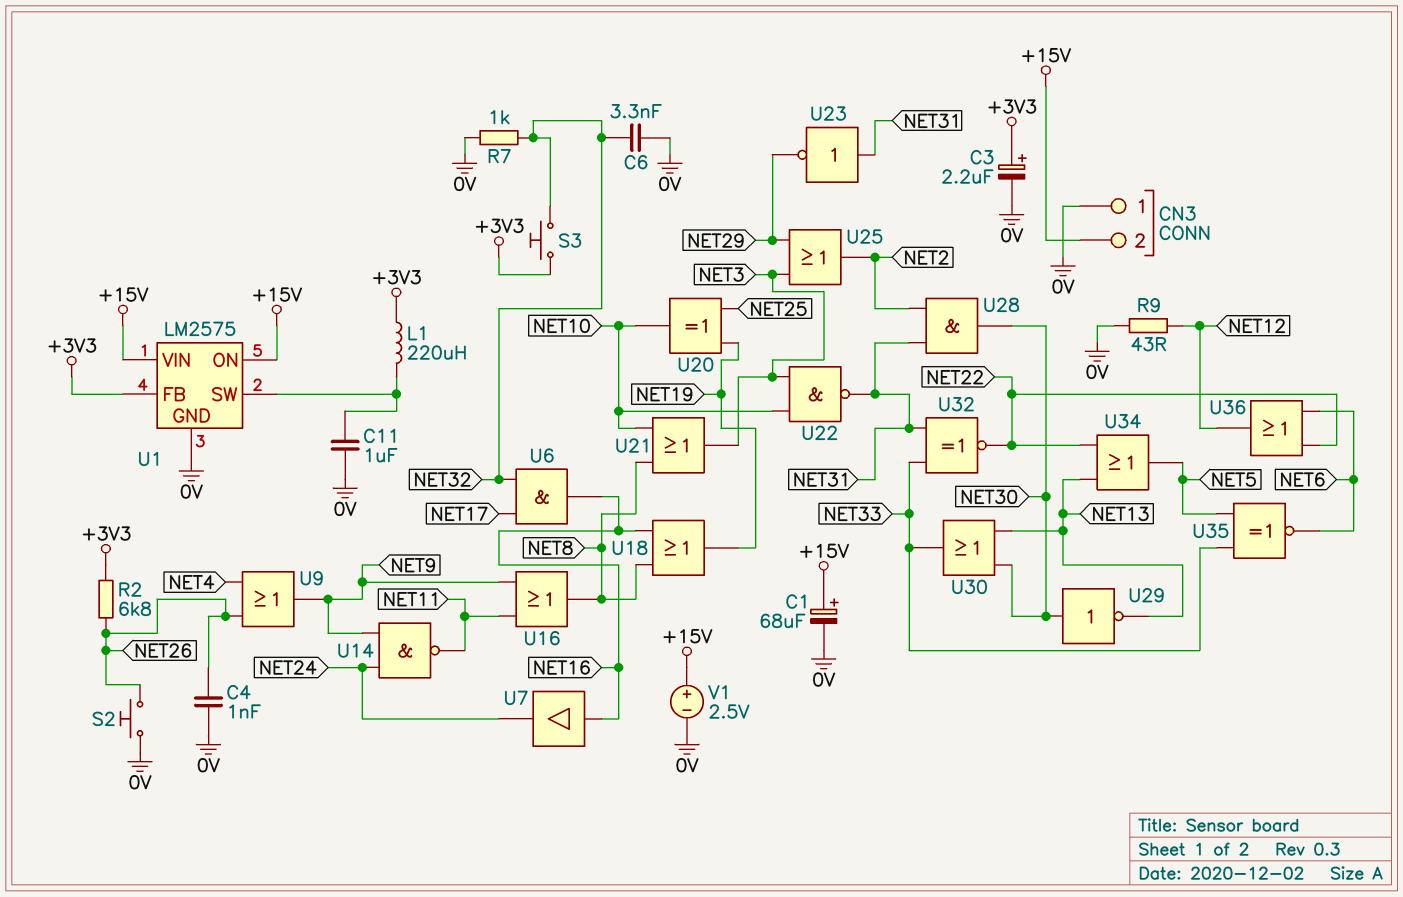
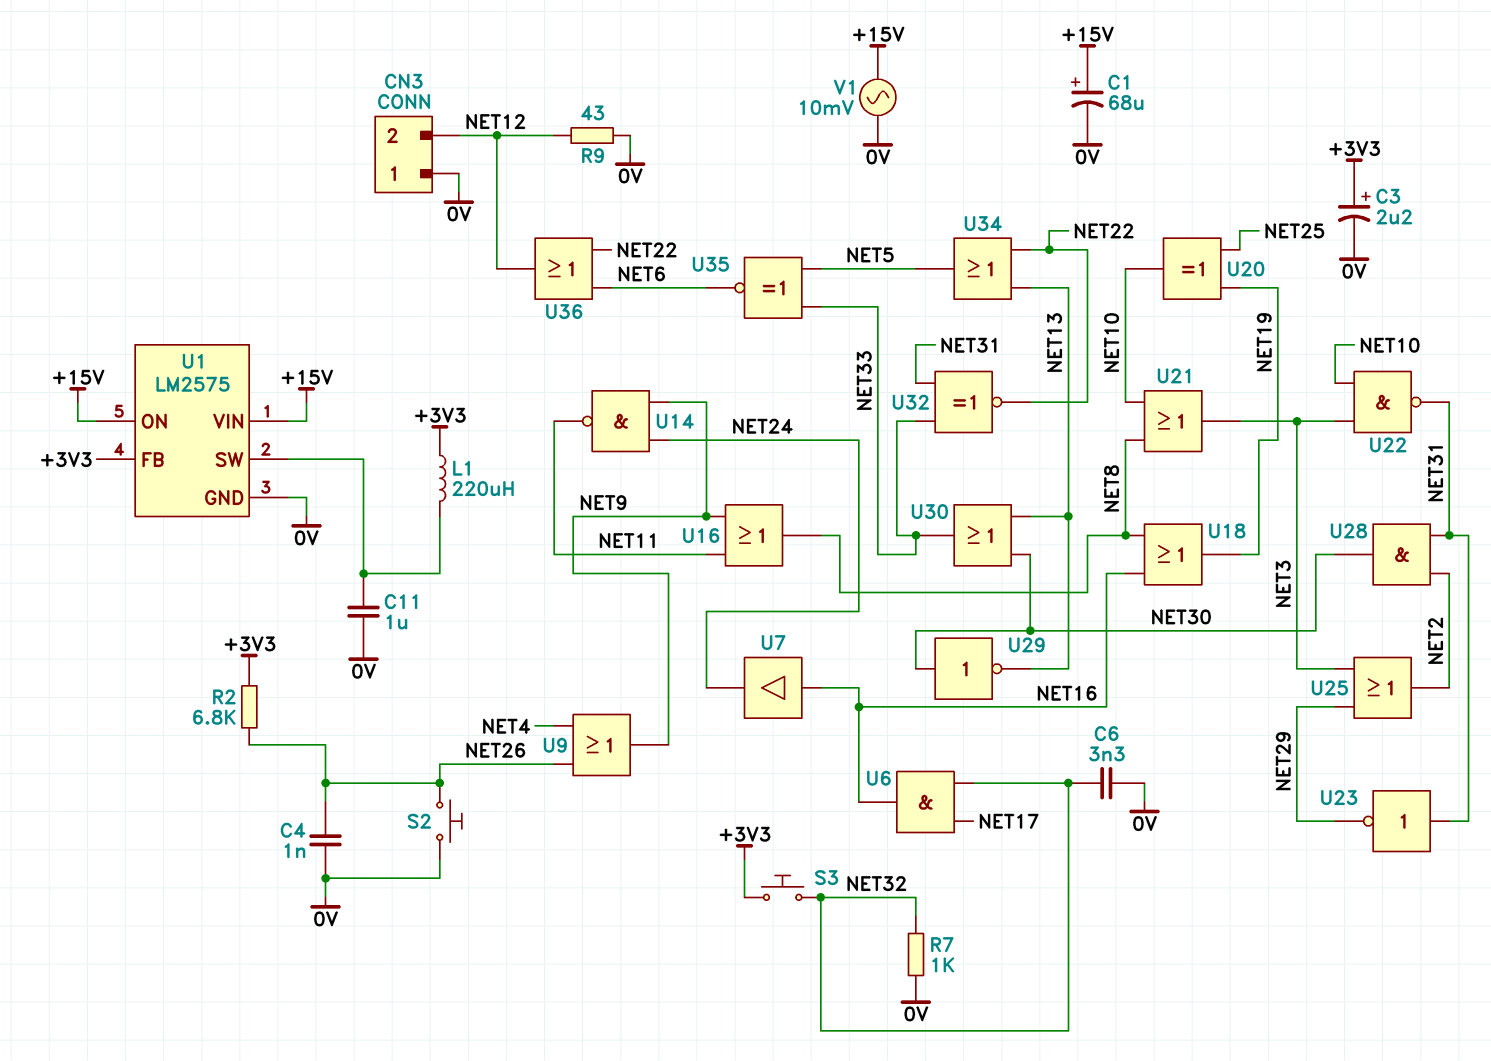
CN3 pin 2: +15V -> NET12
V1: 2.5V (plus +15V, minus 0V) -> AC 10mV (+15V, 0V)

